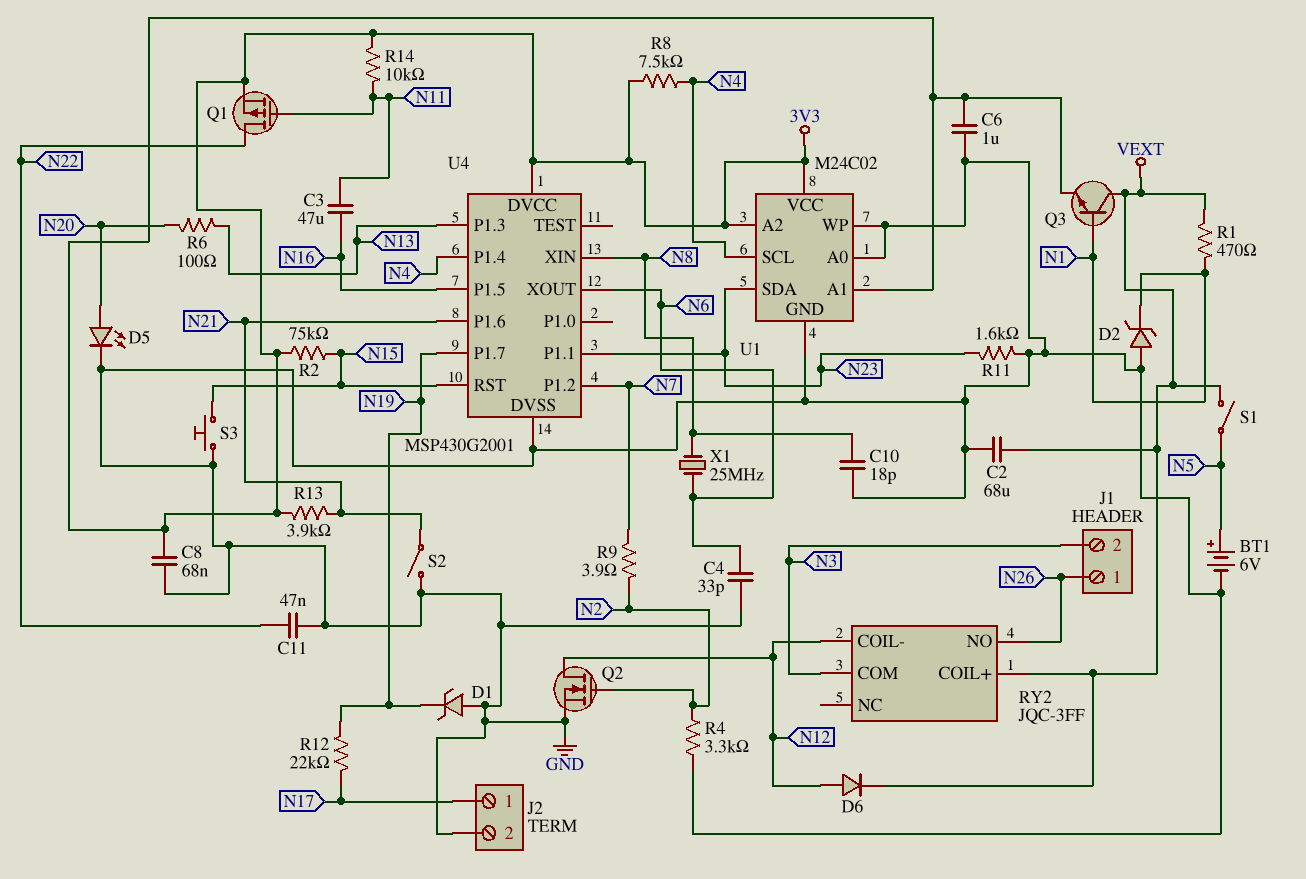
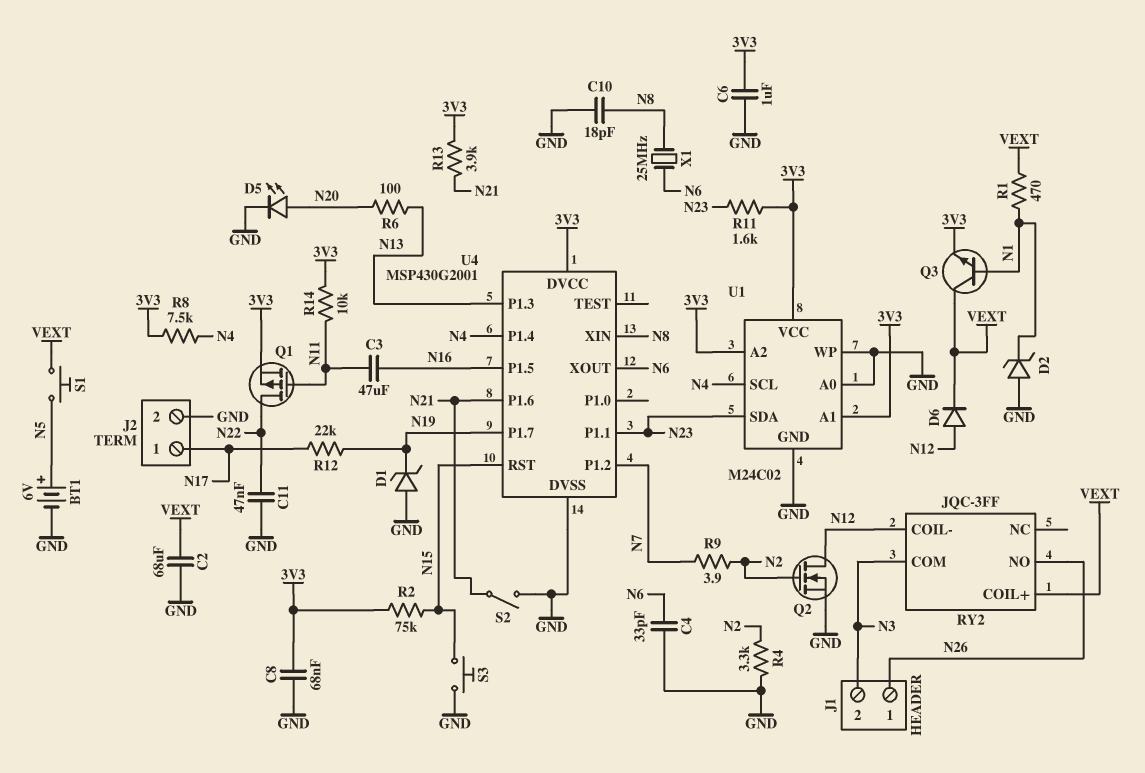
R11: 1.6k (GND, N23) -> 1.6k (3V3, N23)
S1: switch (N5, VEXT) -> button (N5, VEXT)

